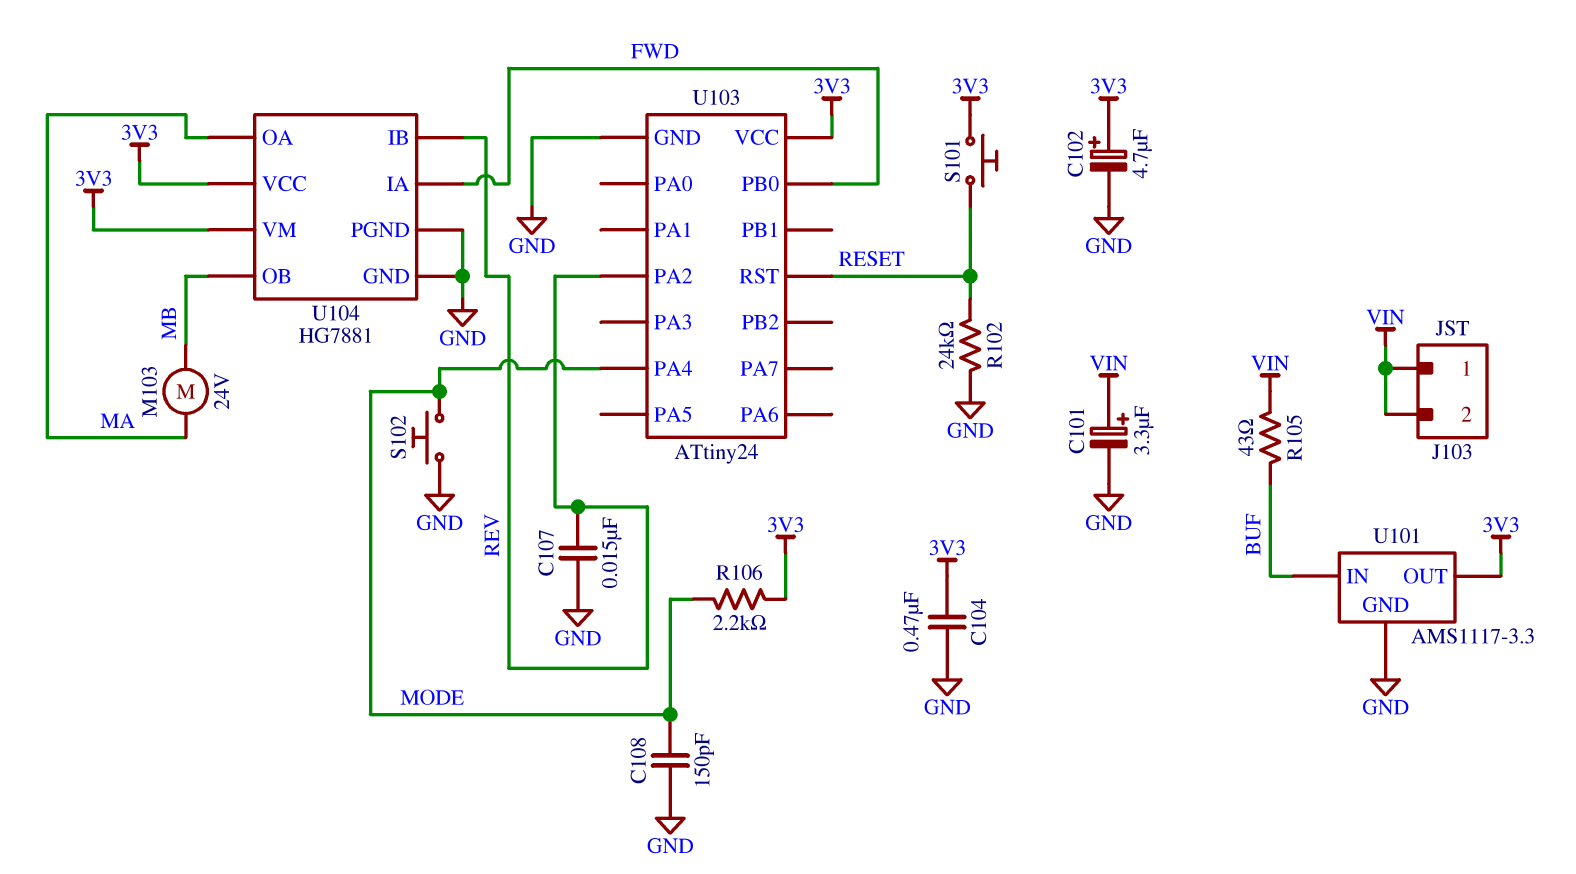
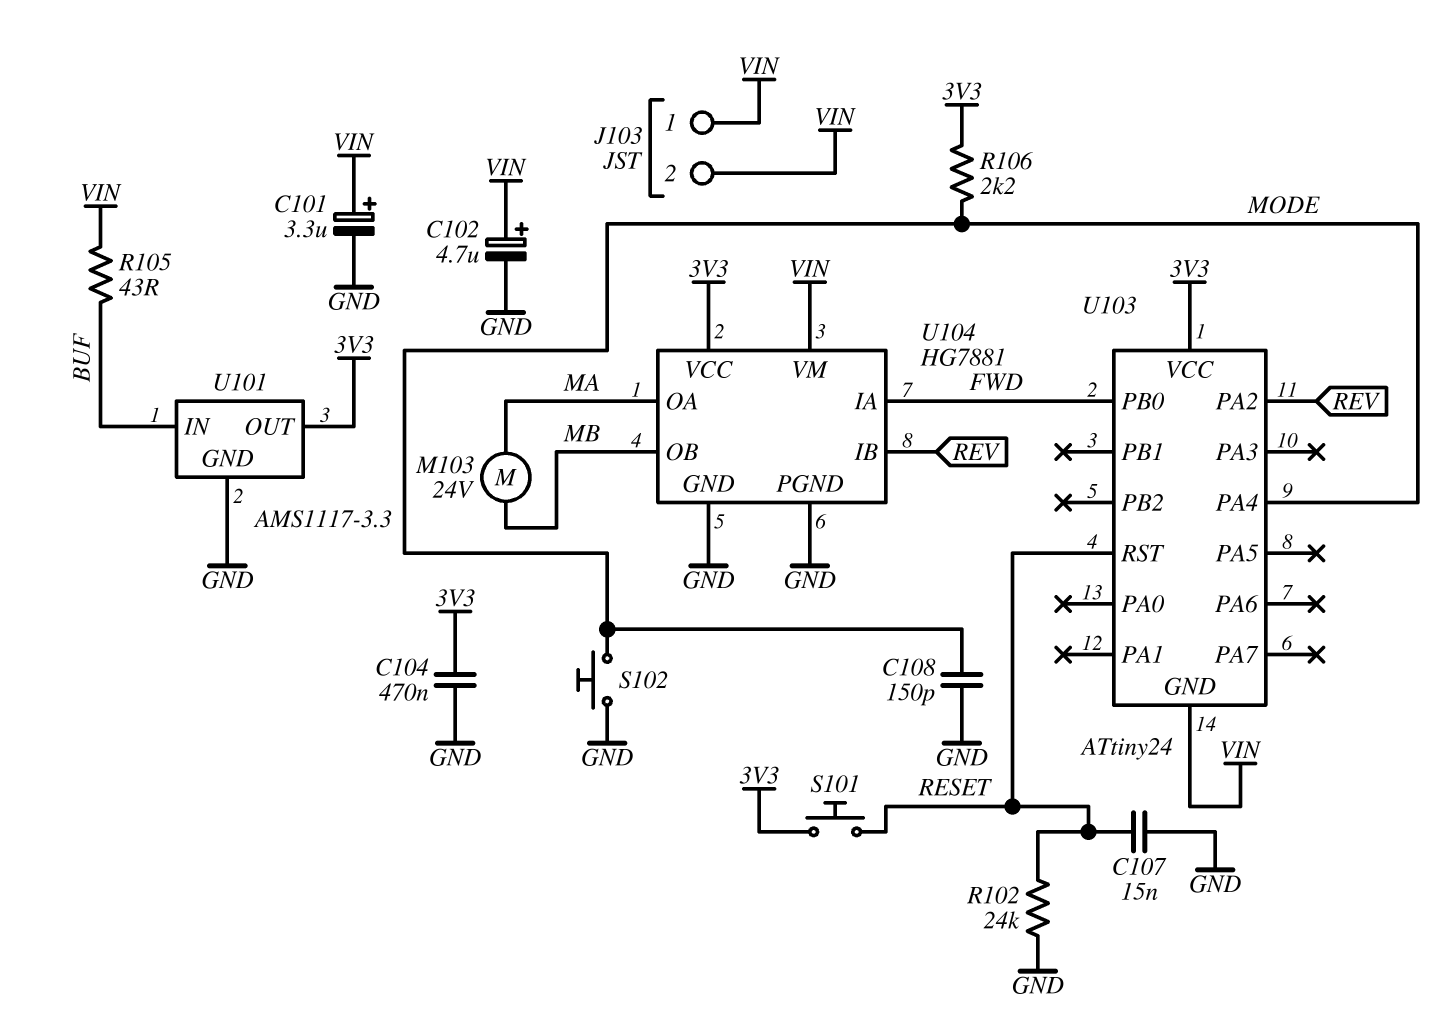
C102: 4.7uF (plus 3V3, minus GND) -> 4.7uF (plus VIN, minus GND)
C107: 15nF (GND, REV) -> 15nF (GND, RESET)
U103 pin GND: GND -> VIN
U104 pin VM: 3V3 -> VIN

